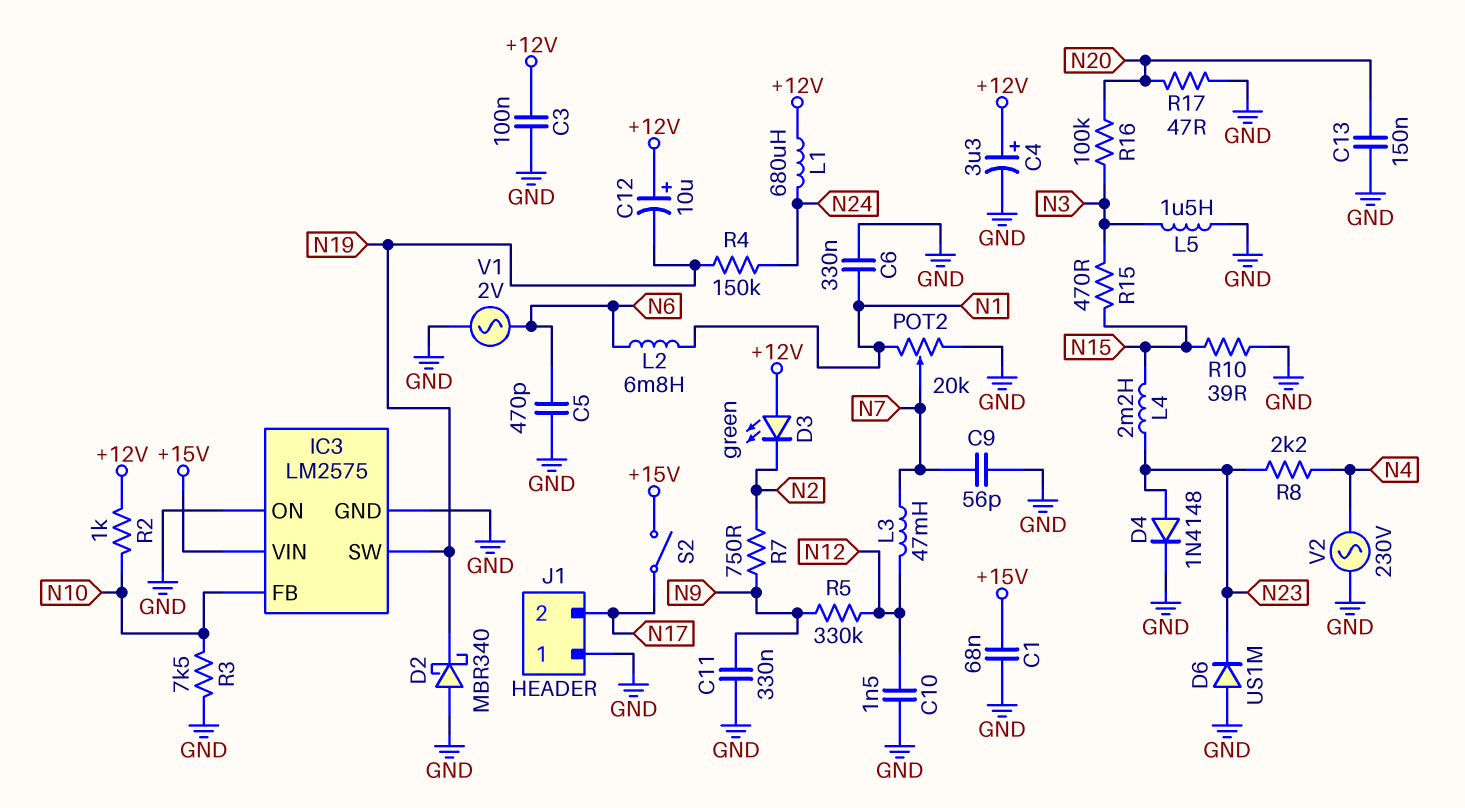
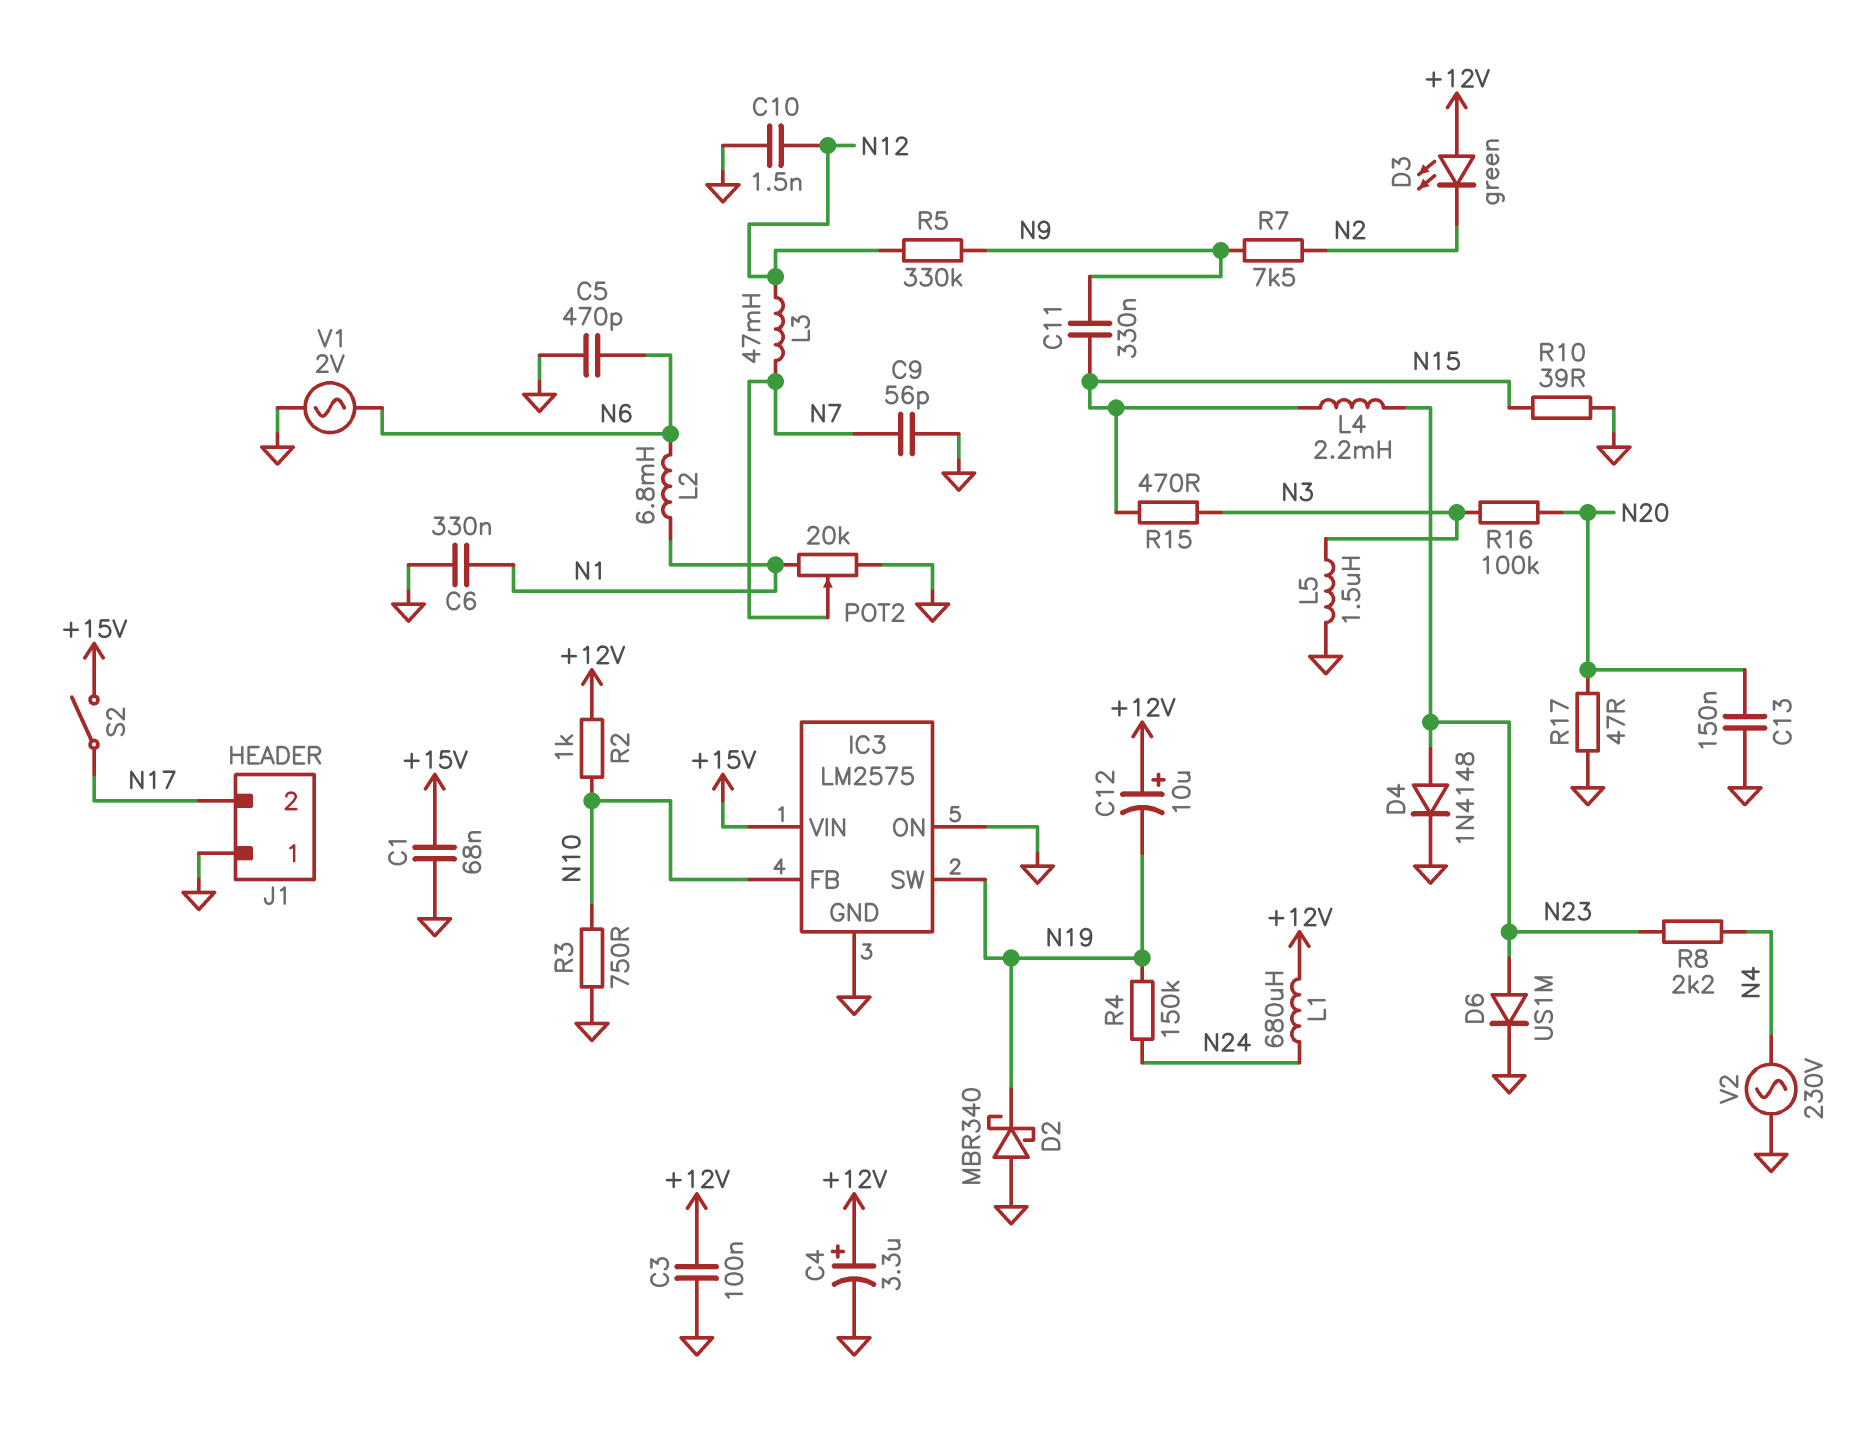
C11: 330nF (GND, N9) -> 330nF (N9, N15)
D6: diode US1M (A GND, K N23) -> diode US1M (A N23, K GND)
R3: 7.5k (GND, N10) -> 750 (GND, N10)
R7: 750 (N2, N9) -> 7.5k (N2, N9)

